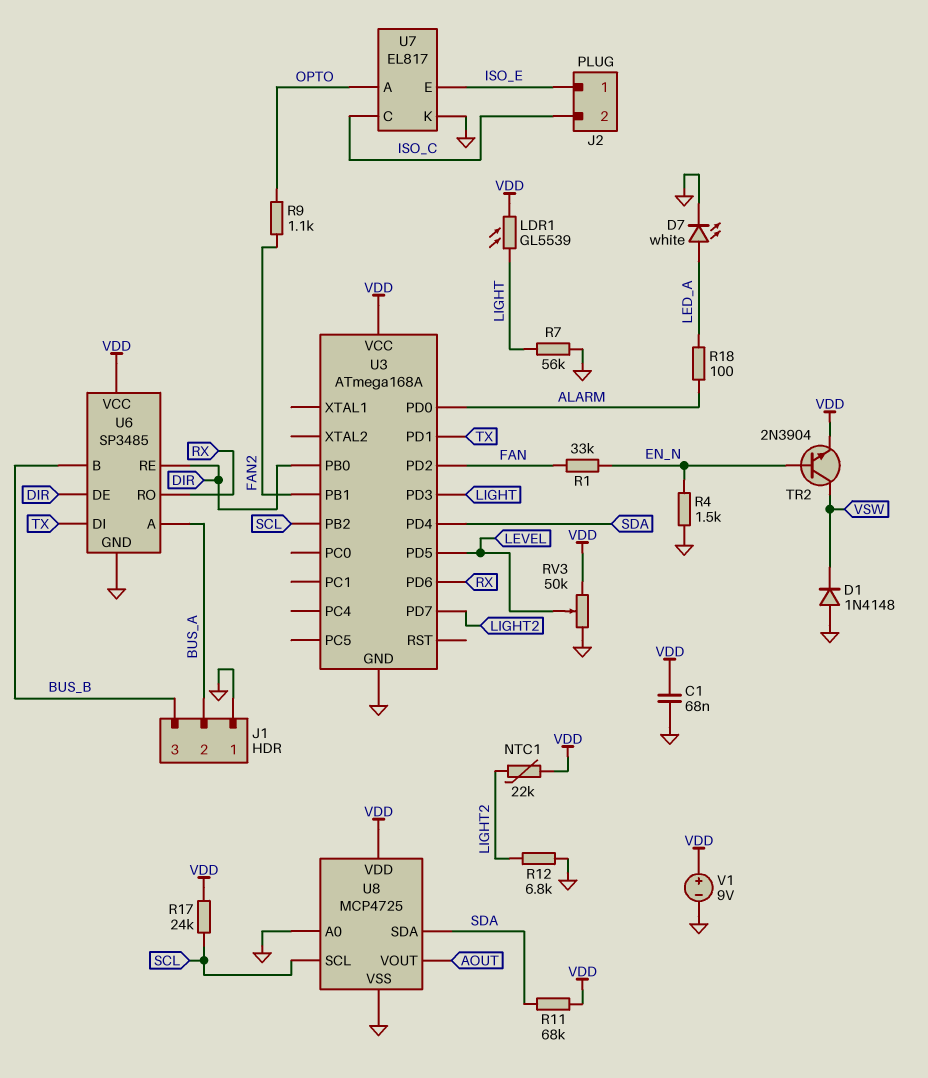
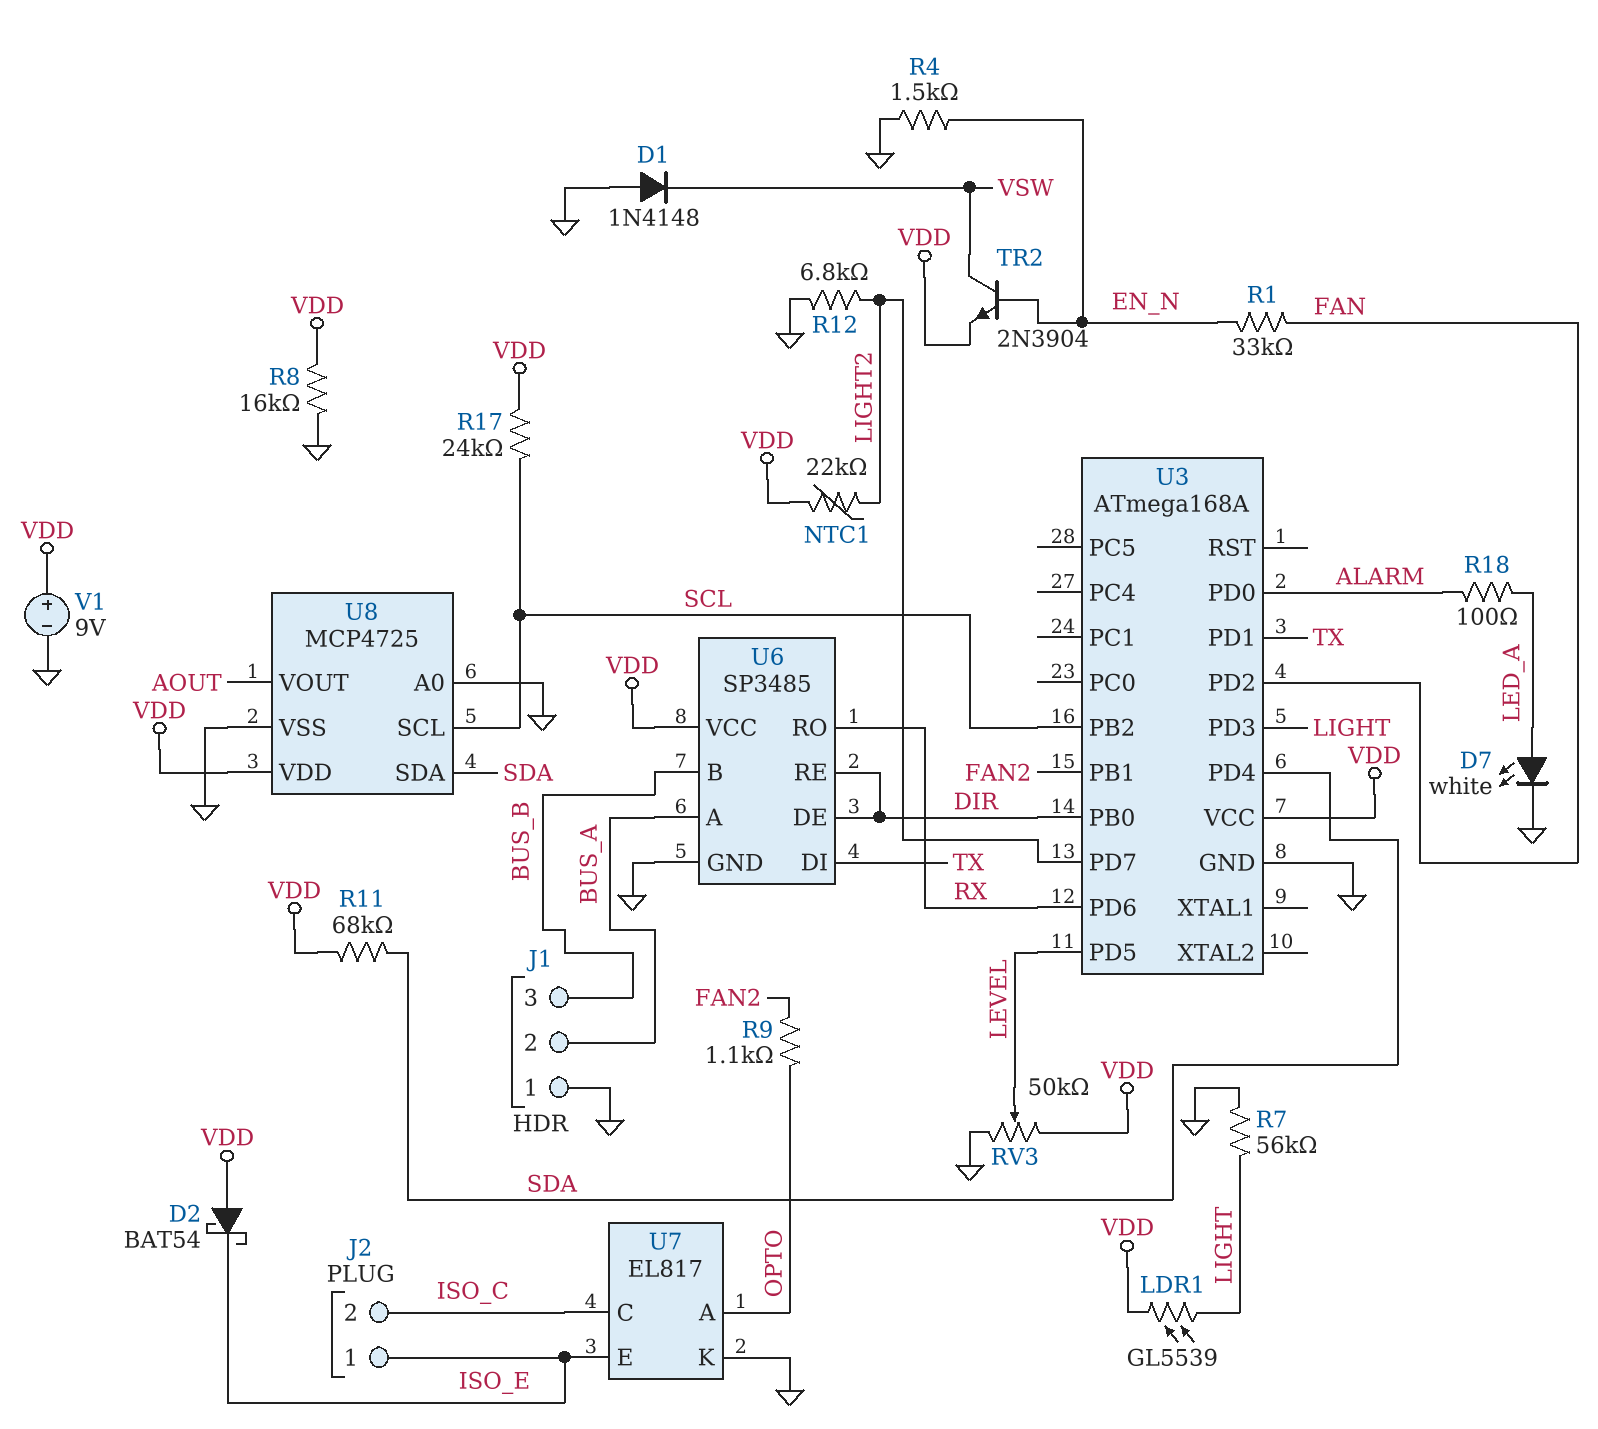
C1: 68nF (GND, VDD) -> none
D2: none -> schottky BAT54 (A VDD, K ISO_E)
R8: none -> 16k (GND, VDD)

